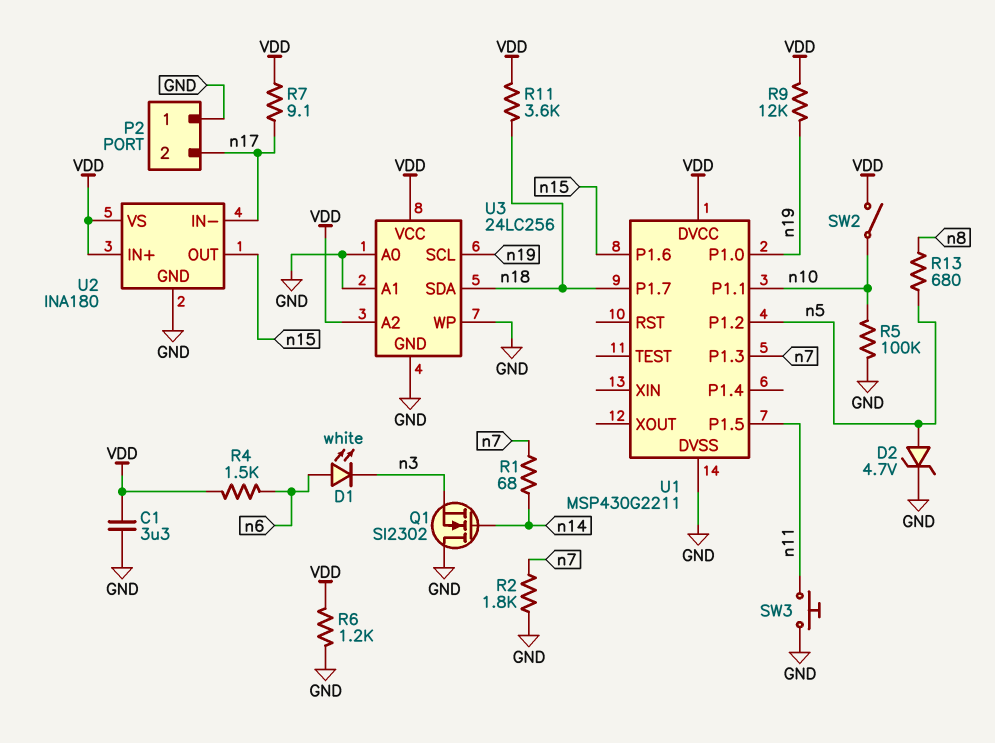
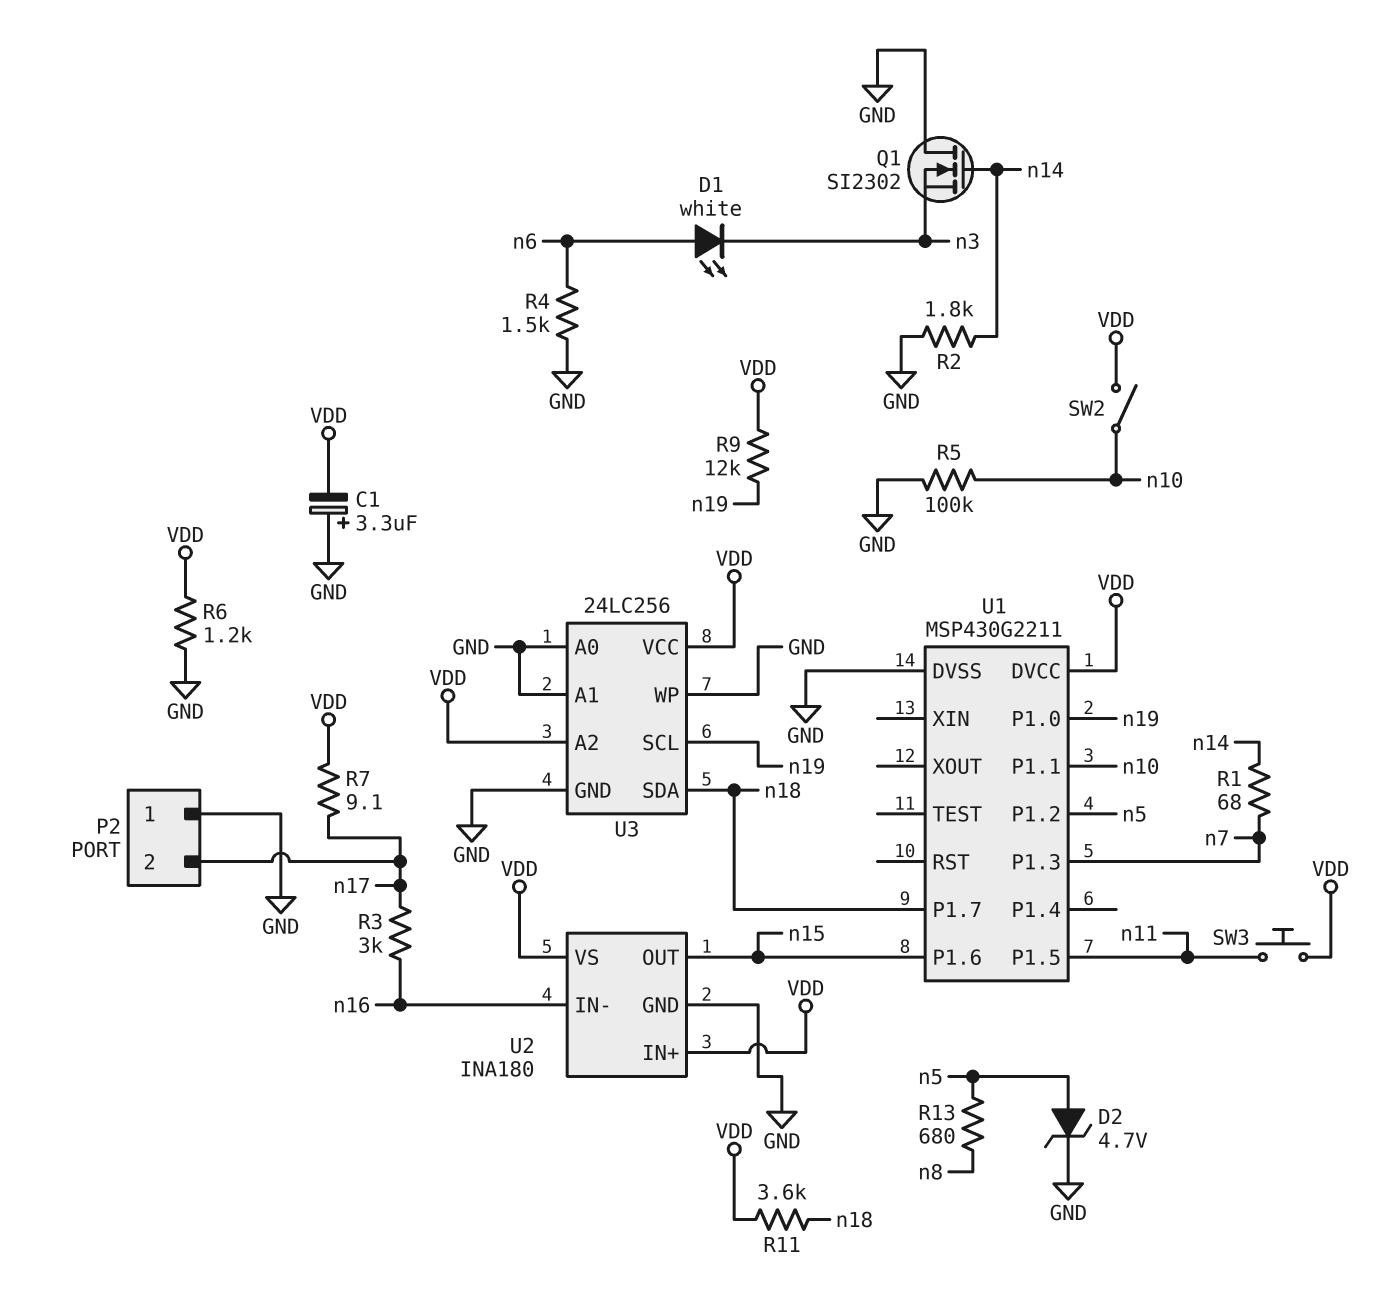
C1: 3.3uF (GND, VDD) -> 3.3uF (plus GND, minus VDD)
R2: 1.8k (GND, n7) -> 1.8k (GND, n14)
R3: none -> 3k (n16, n17)
R4: 1.5k (VDD, n6) -> 1.5k (GND, n6)
SW3: button (GND, n11) -> button (VDD, n11)
U2 pin IN-: n17 -> n16

